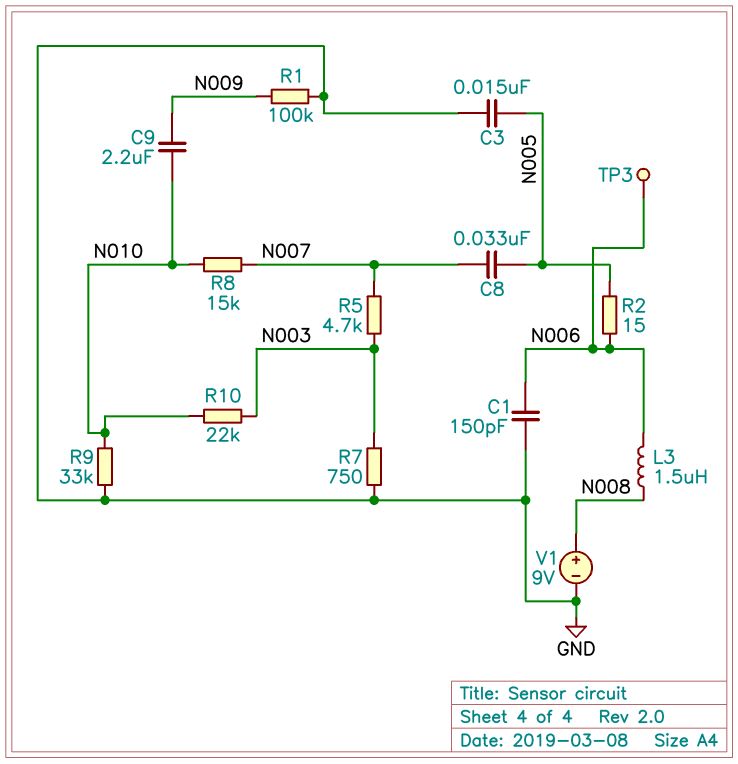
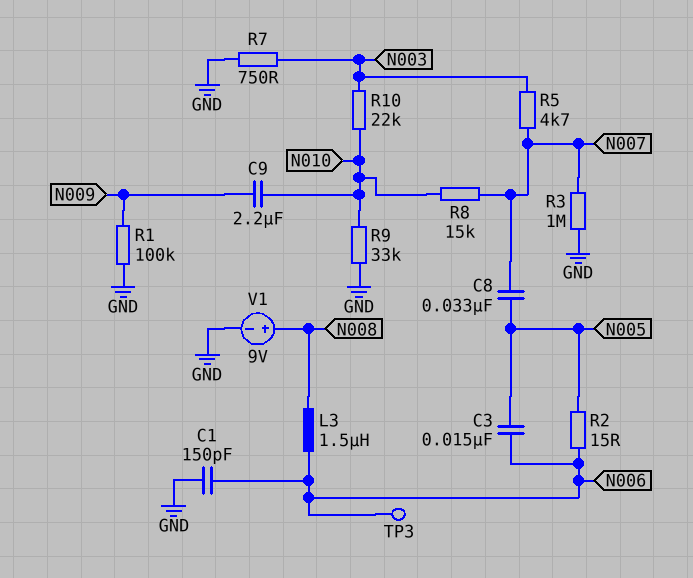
C3: 15nF (GND, N005) -> 15nF (N005, N006)
R3: none -> 1M (GND, N007)

